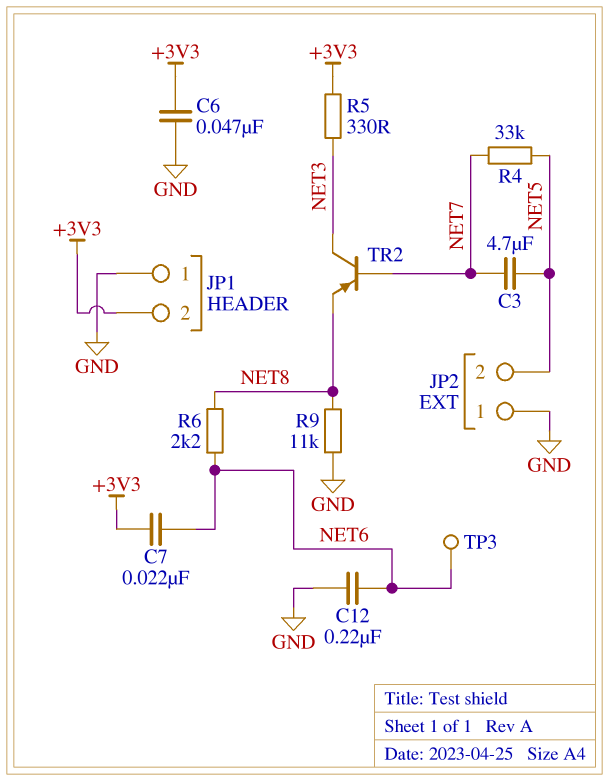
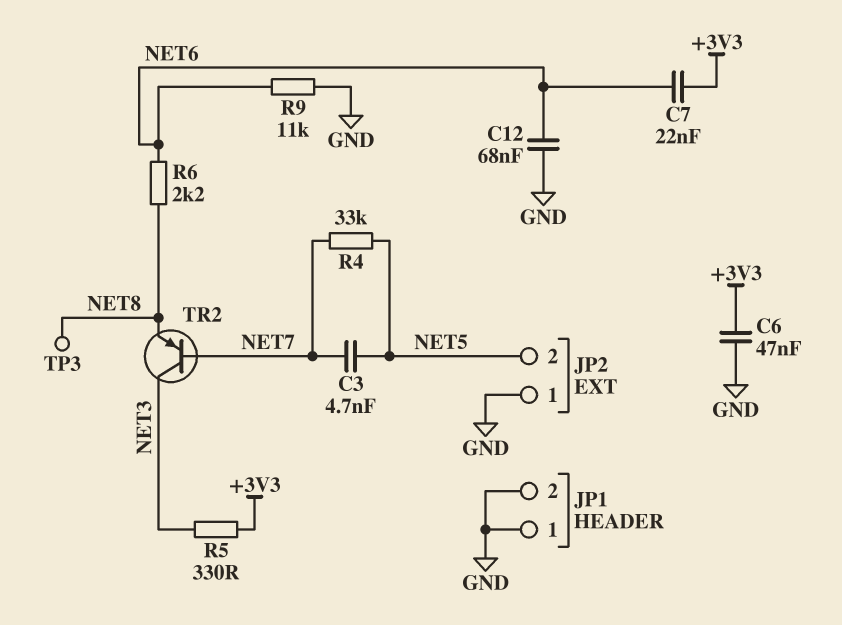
C3: 4.7uF (NET5, NET7) -> 4.7nF (NET5, NET7)
C12: 220nF (GND, NET6) -> 68nF (GND, NET6)
JP1 pin 2: +3V3 -> GND
R9: 11k (GND, NET8) -> 11k (GND, NET6)
TP3: test point (NET6) -> test point (NET8)

